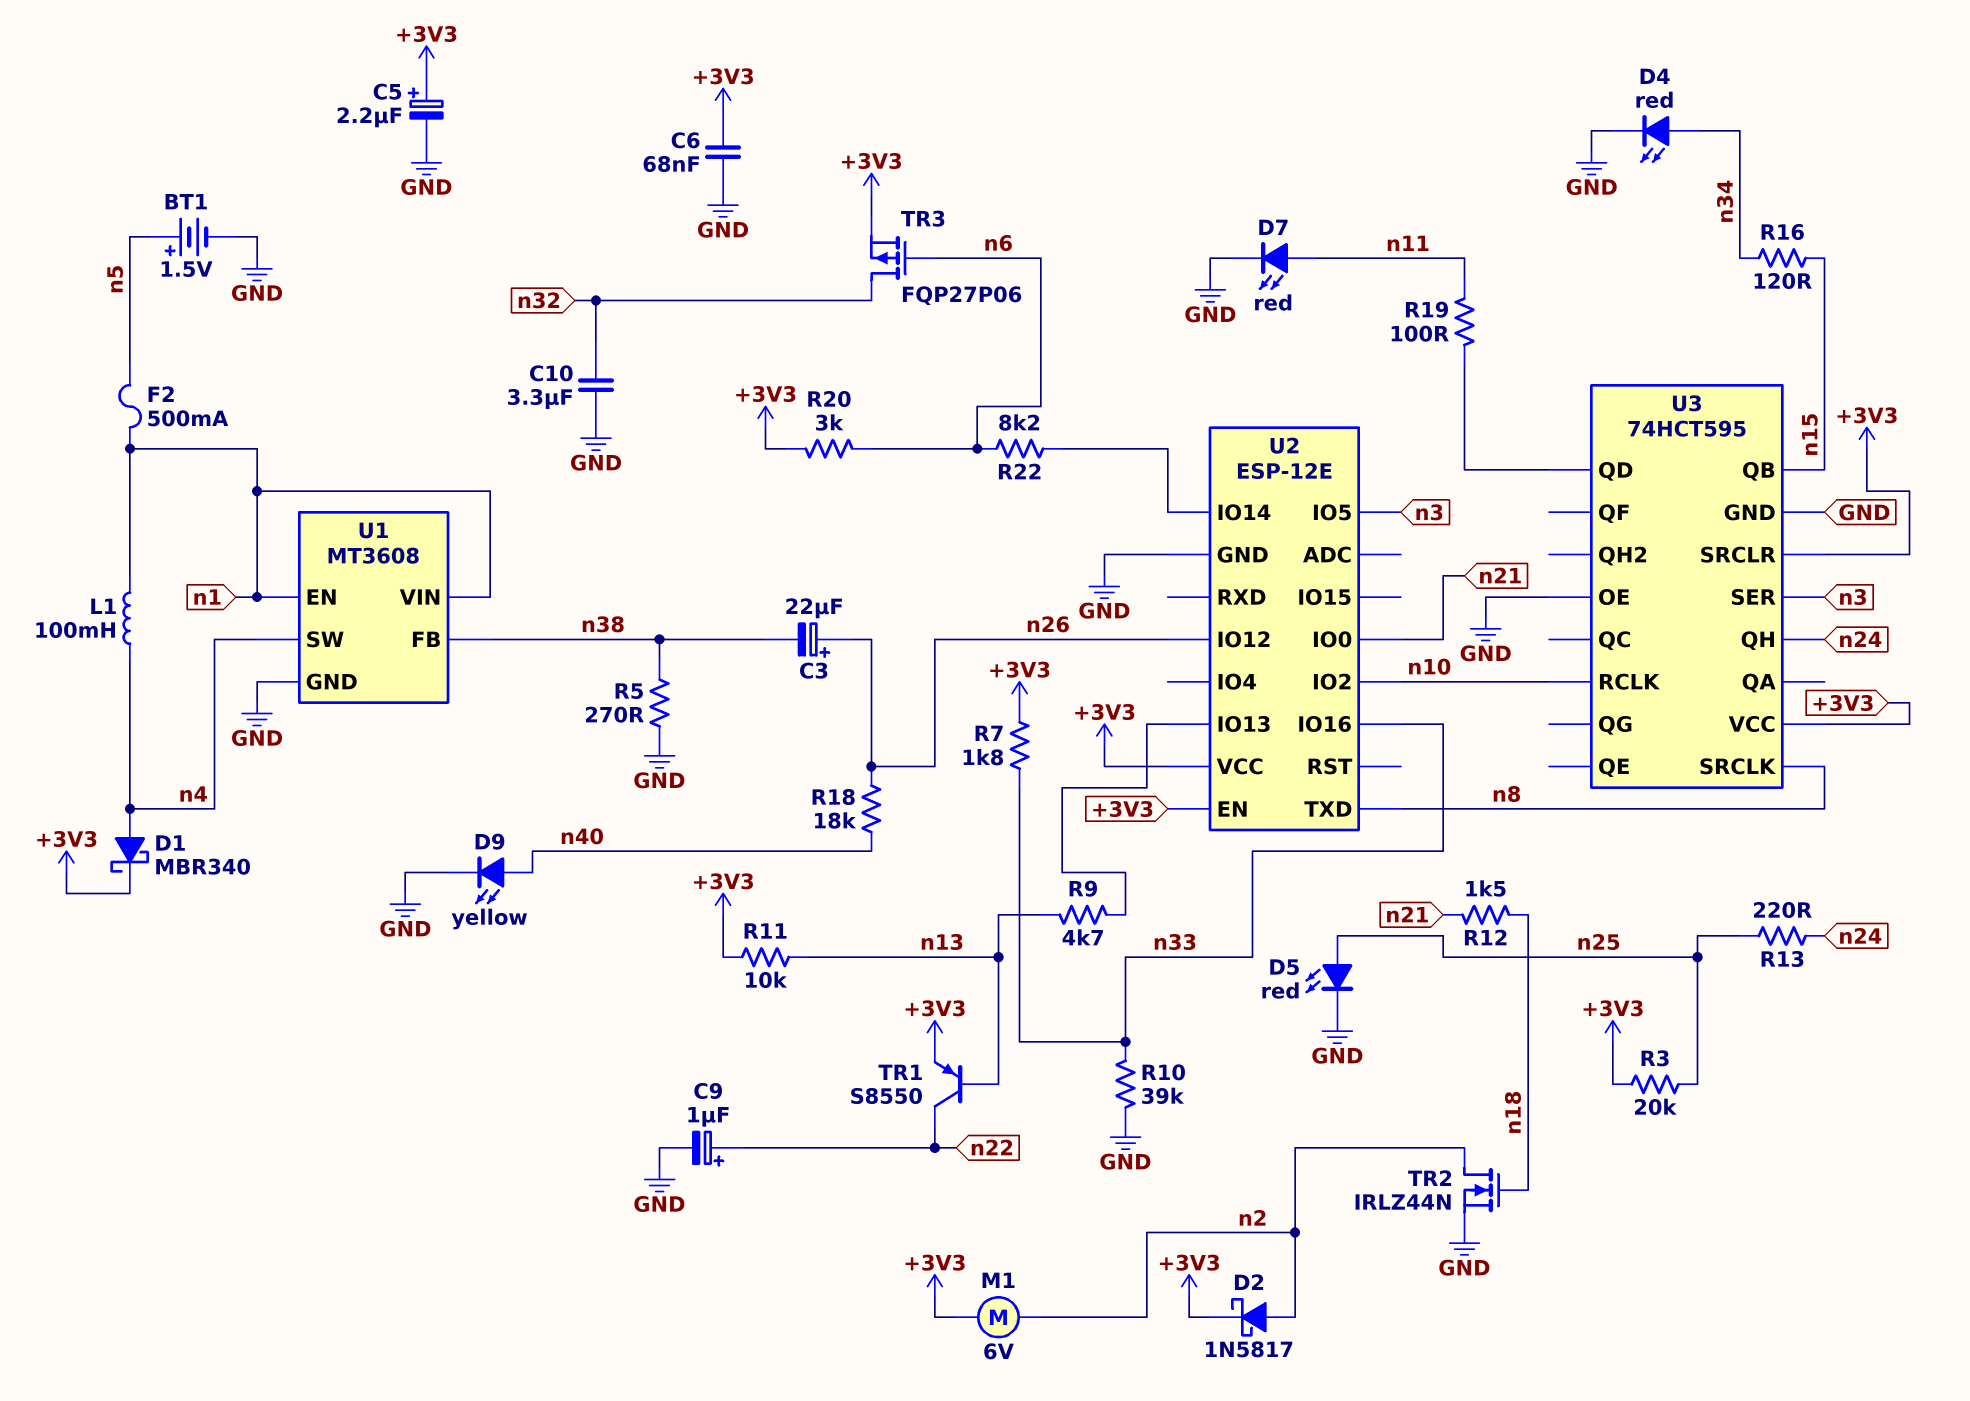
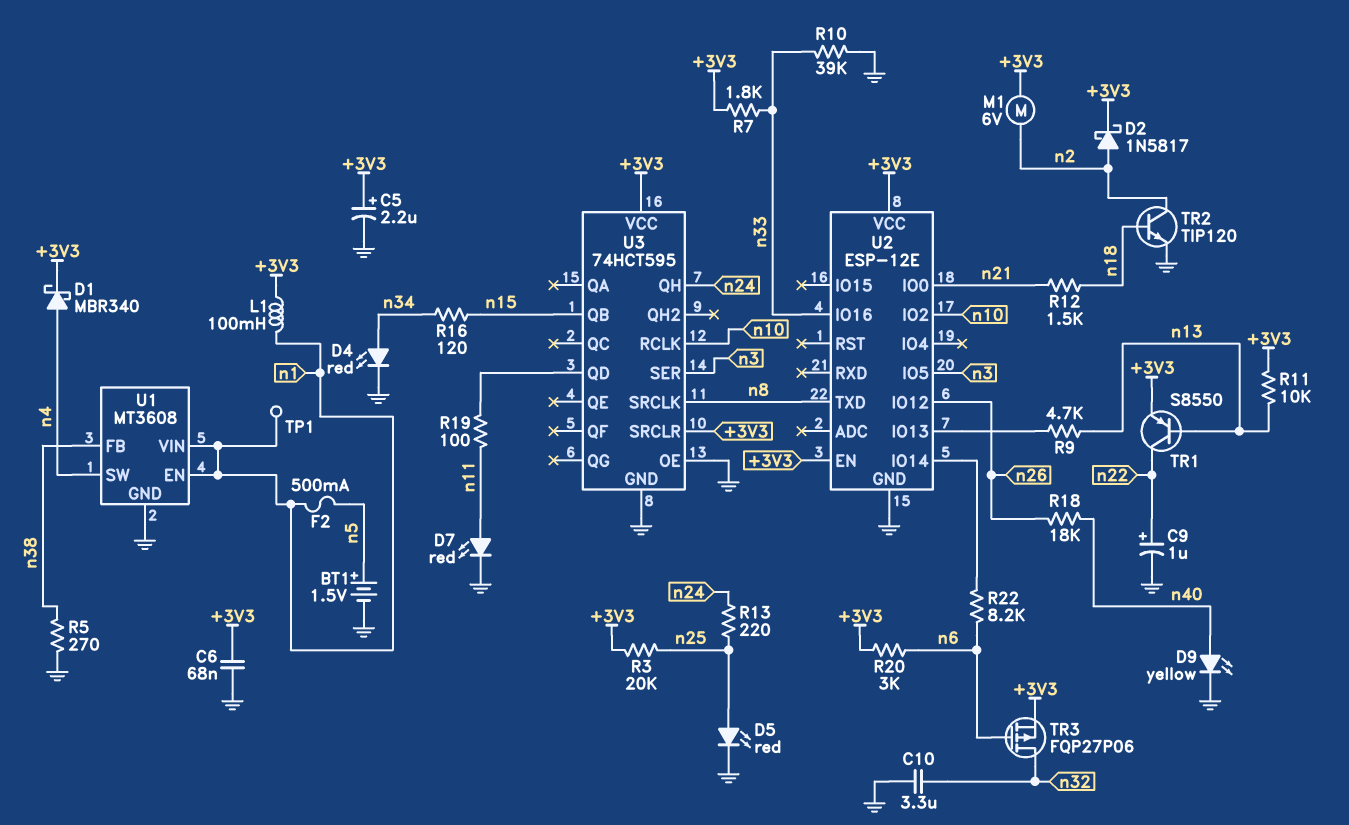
C3: 22uF (plus n26, minus n38) -> none
L1: 100mH (n1, n4) -> 100mH (+3V3, n1)
TP1: none -> test point (n1)
TR2: NMOS IRLZ44N (G n18, D n2, S GND) -> NPN TIP120 (B n18, C n2, E GND)

